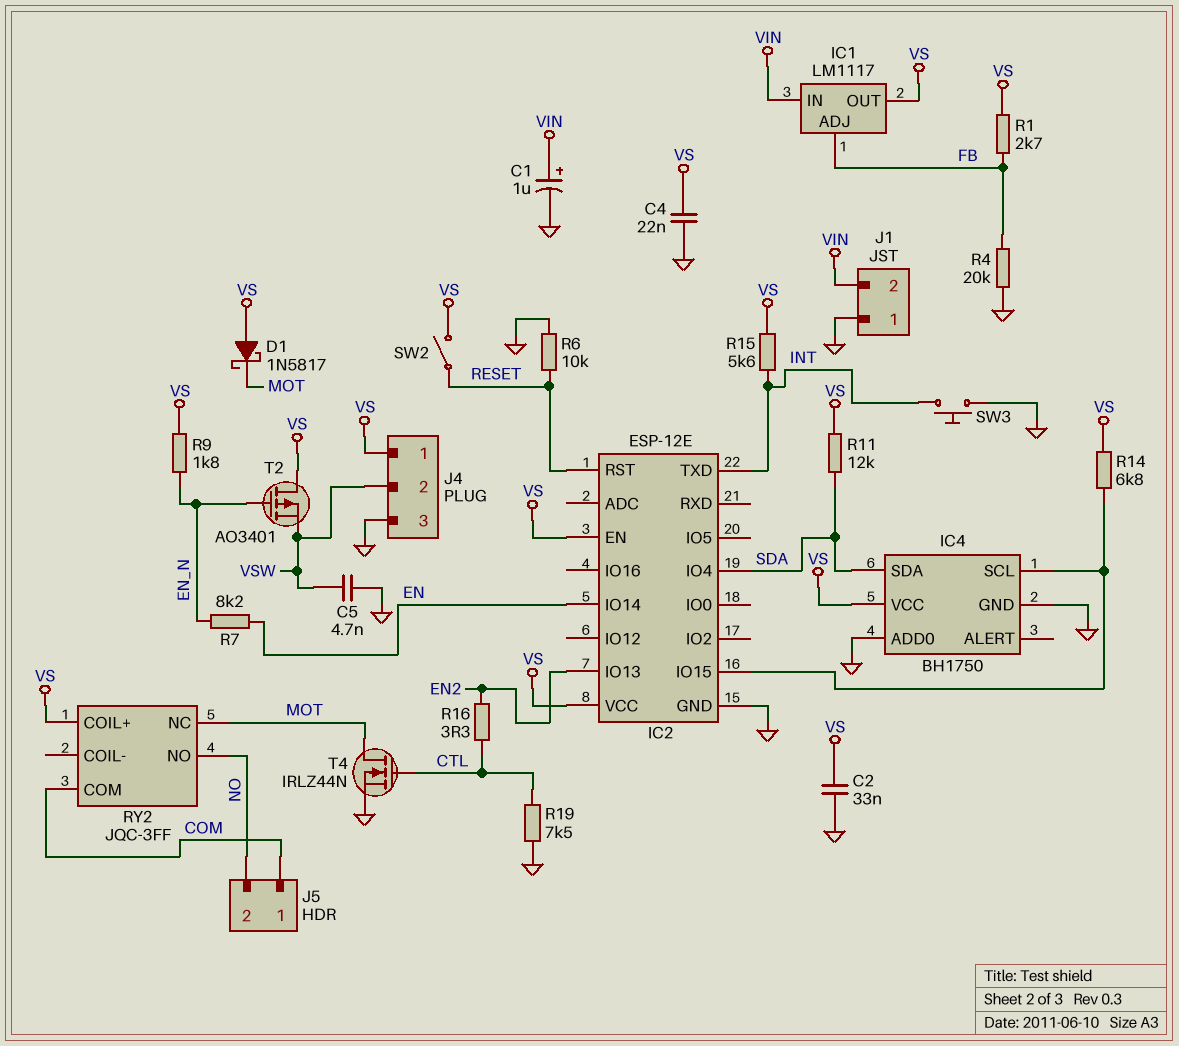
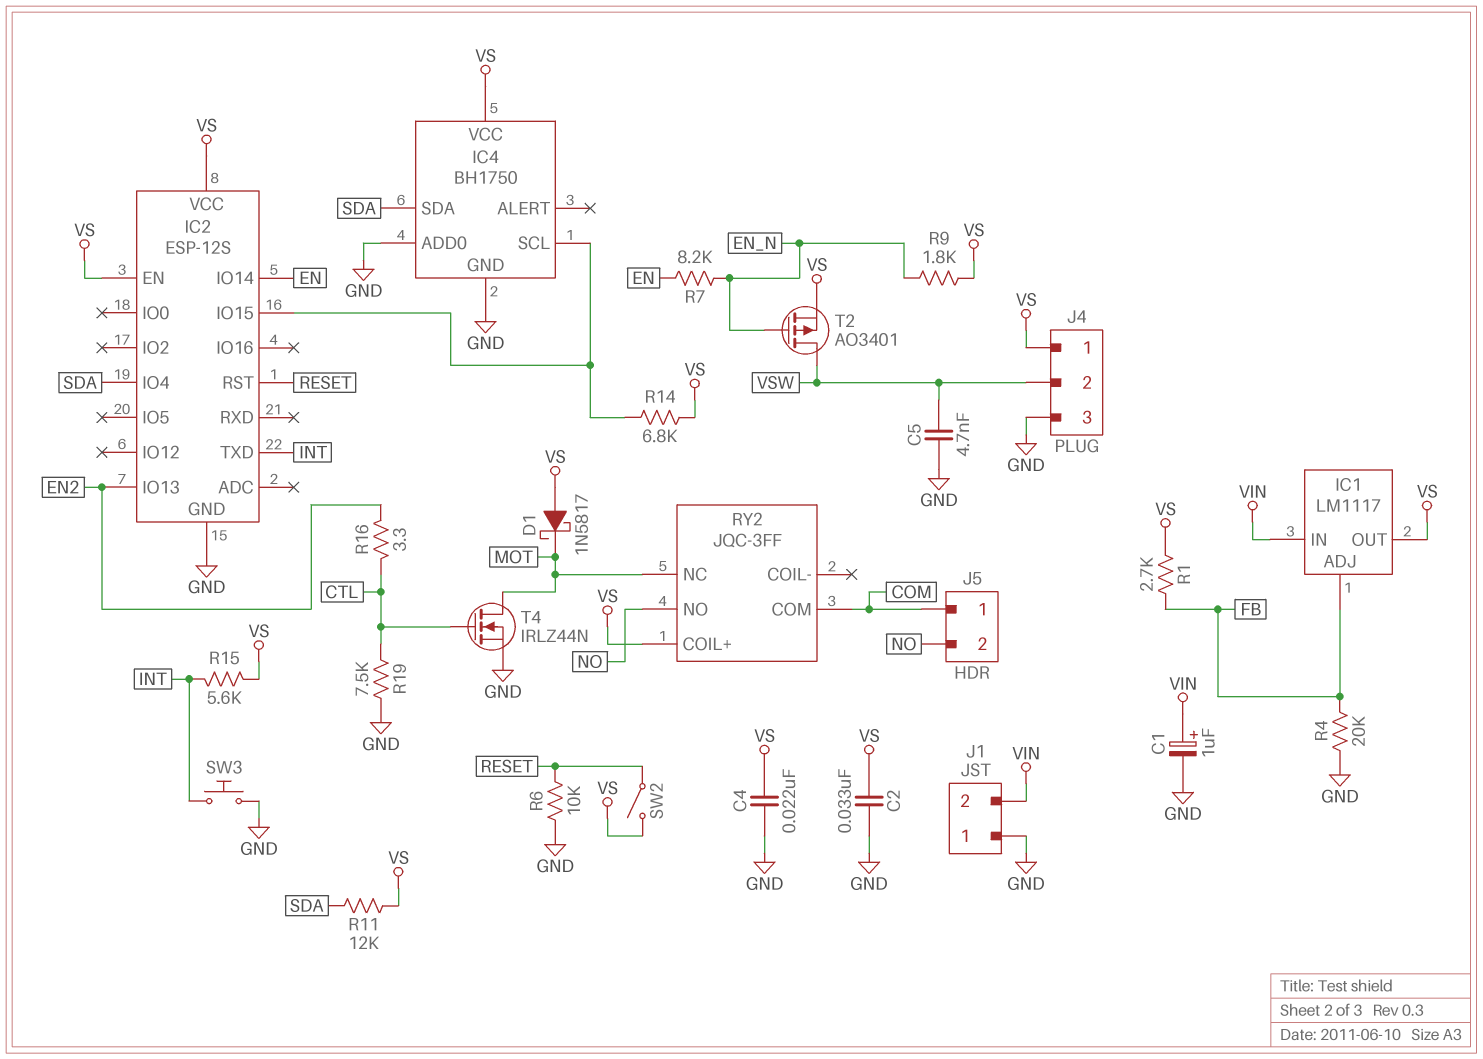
IC2: ESP-12E -> ESP-12S
T2: PMOS AO3401 (G EN_N, D VS, S VSW) -> PMOS AO3401 (G EN_N, D VSW, S VS)

